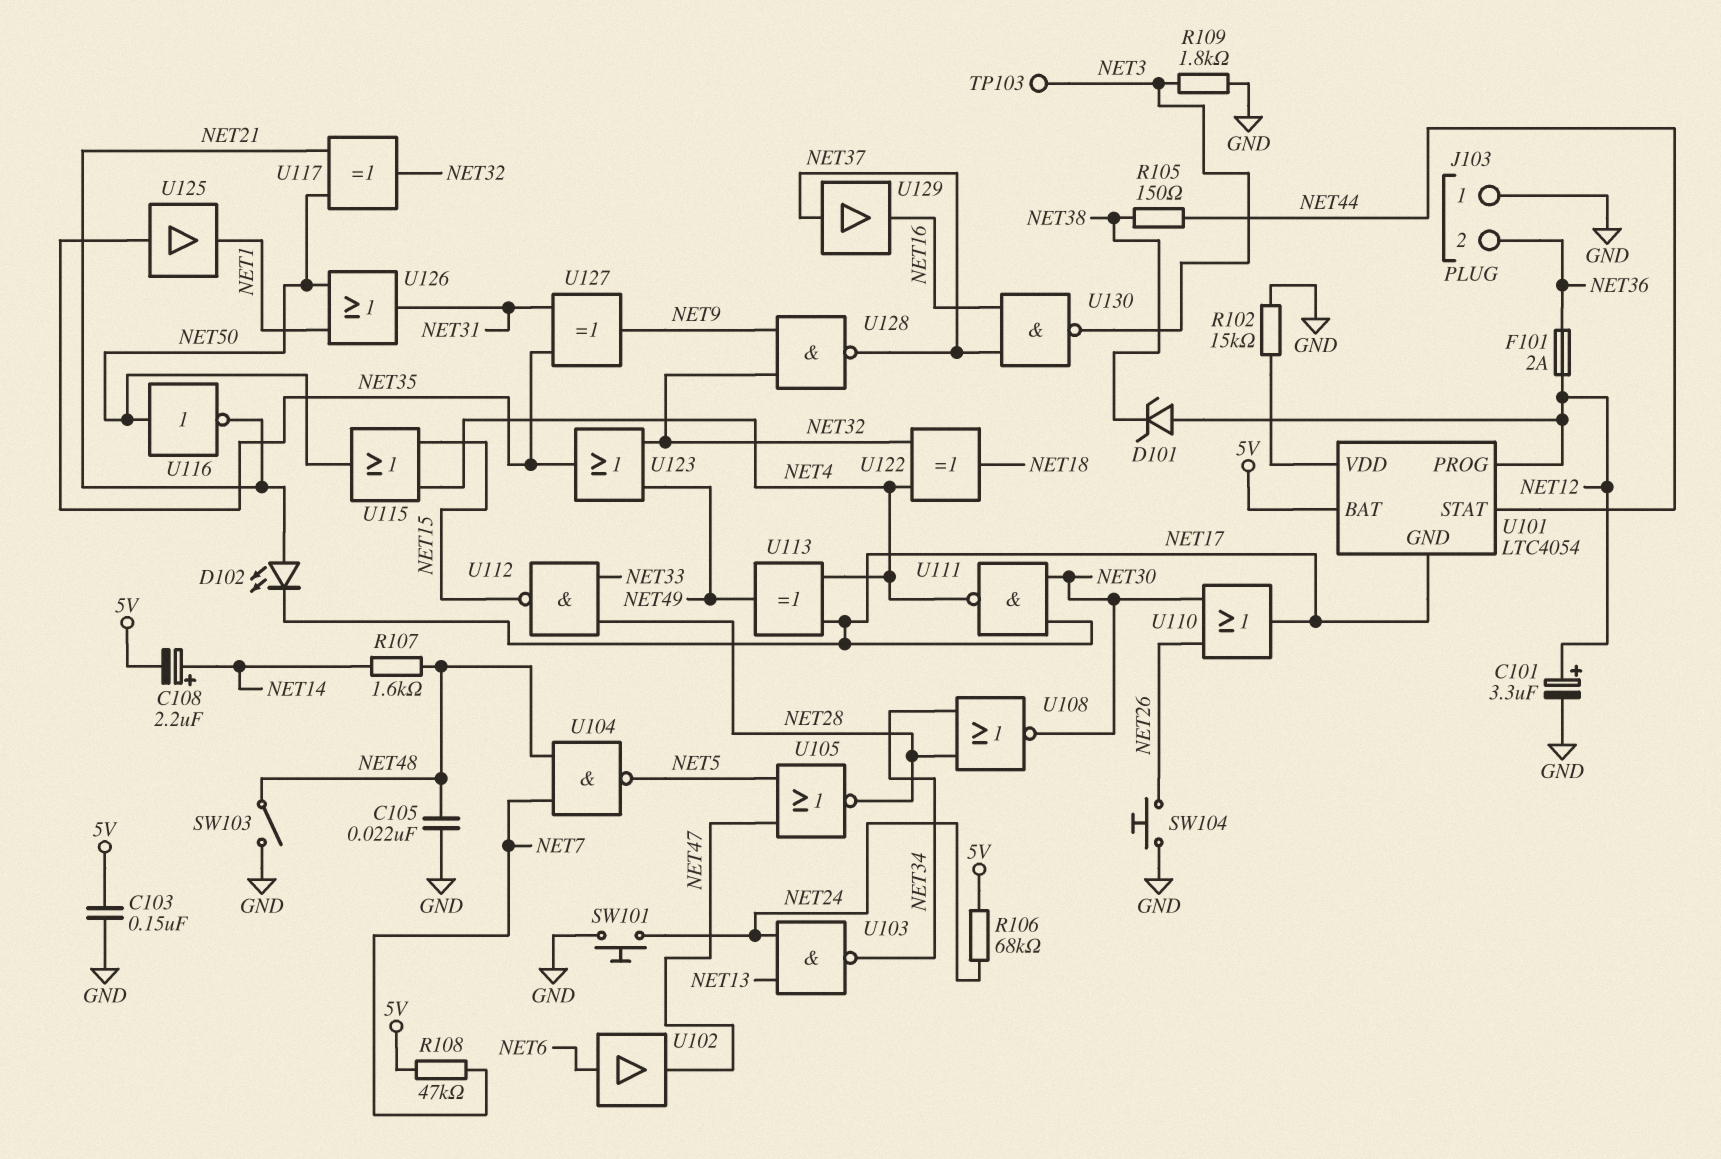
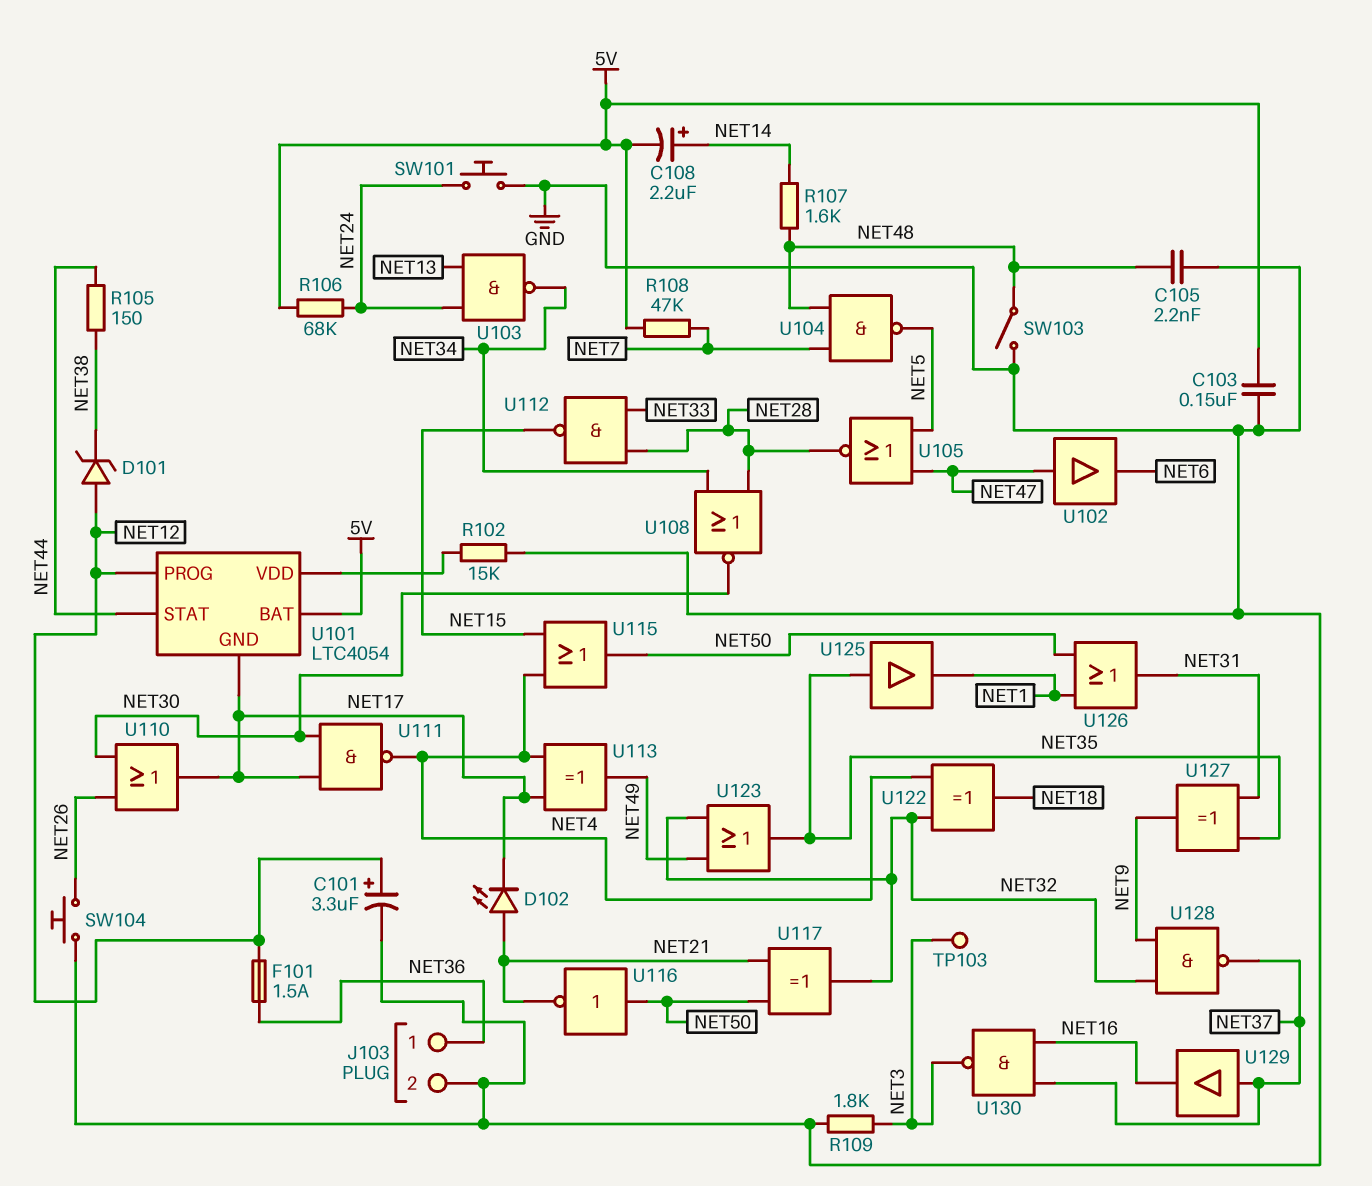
C105: 22nF (GND, NET48) -> 2.2nF (GND, NET48)
F101: 2A (NET12, NET36) -> 1.5A (NET12, NET36)
J103 pin 1: GND -> NET36
J103 pin 2: NET36 -> GND
U102: buffer (in NET6, out NET47) -> buffer (in NET47, out NET6)

